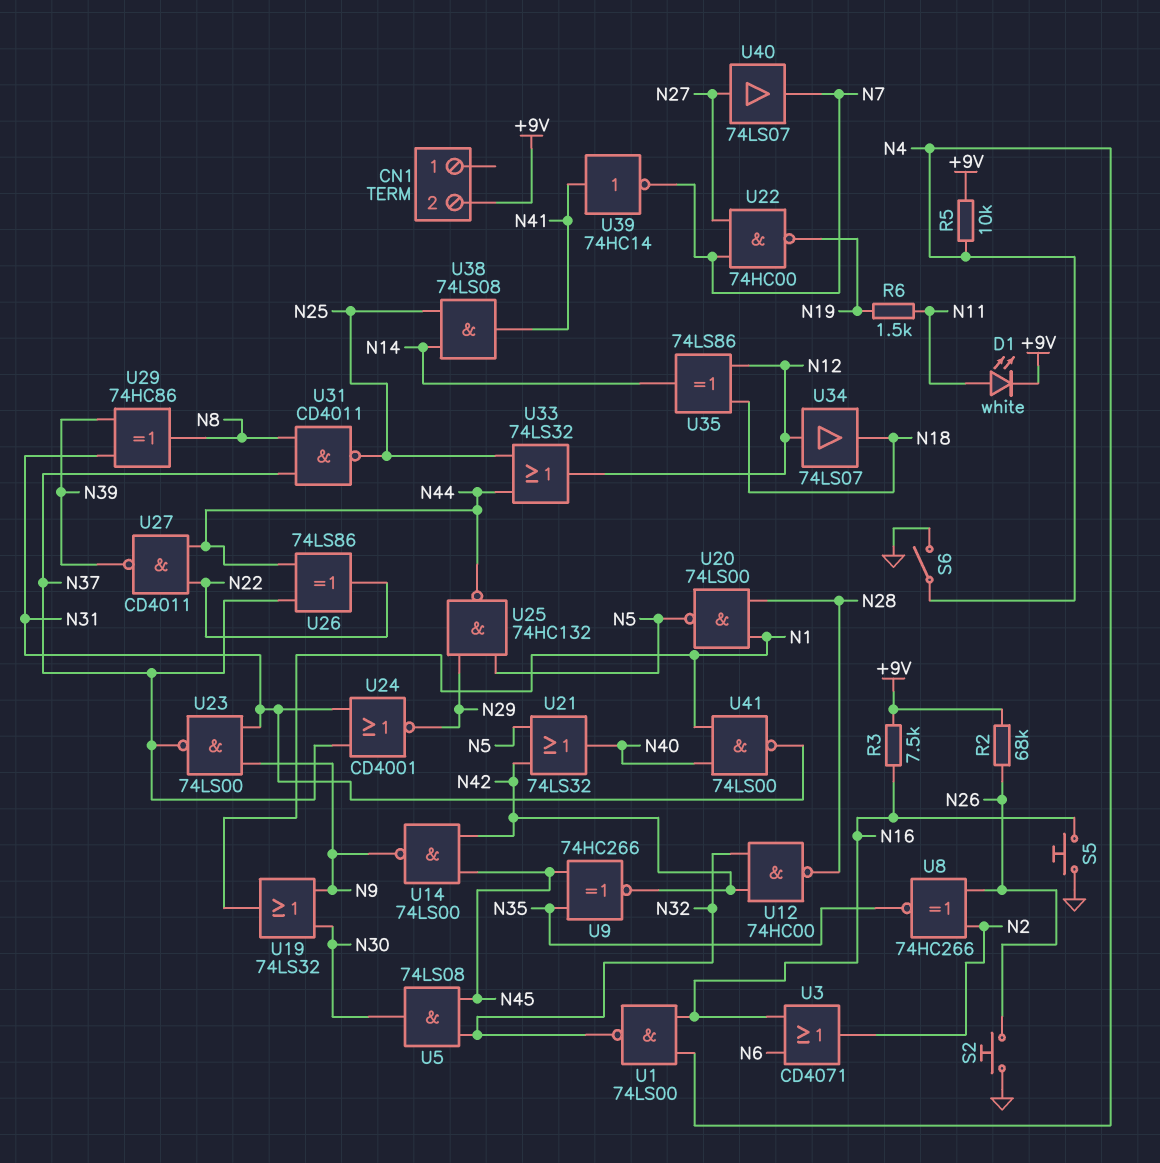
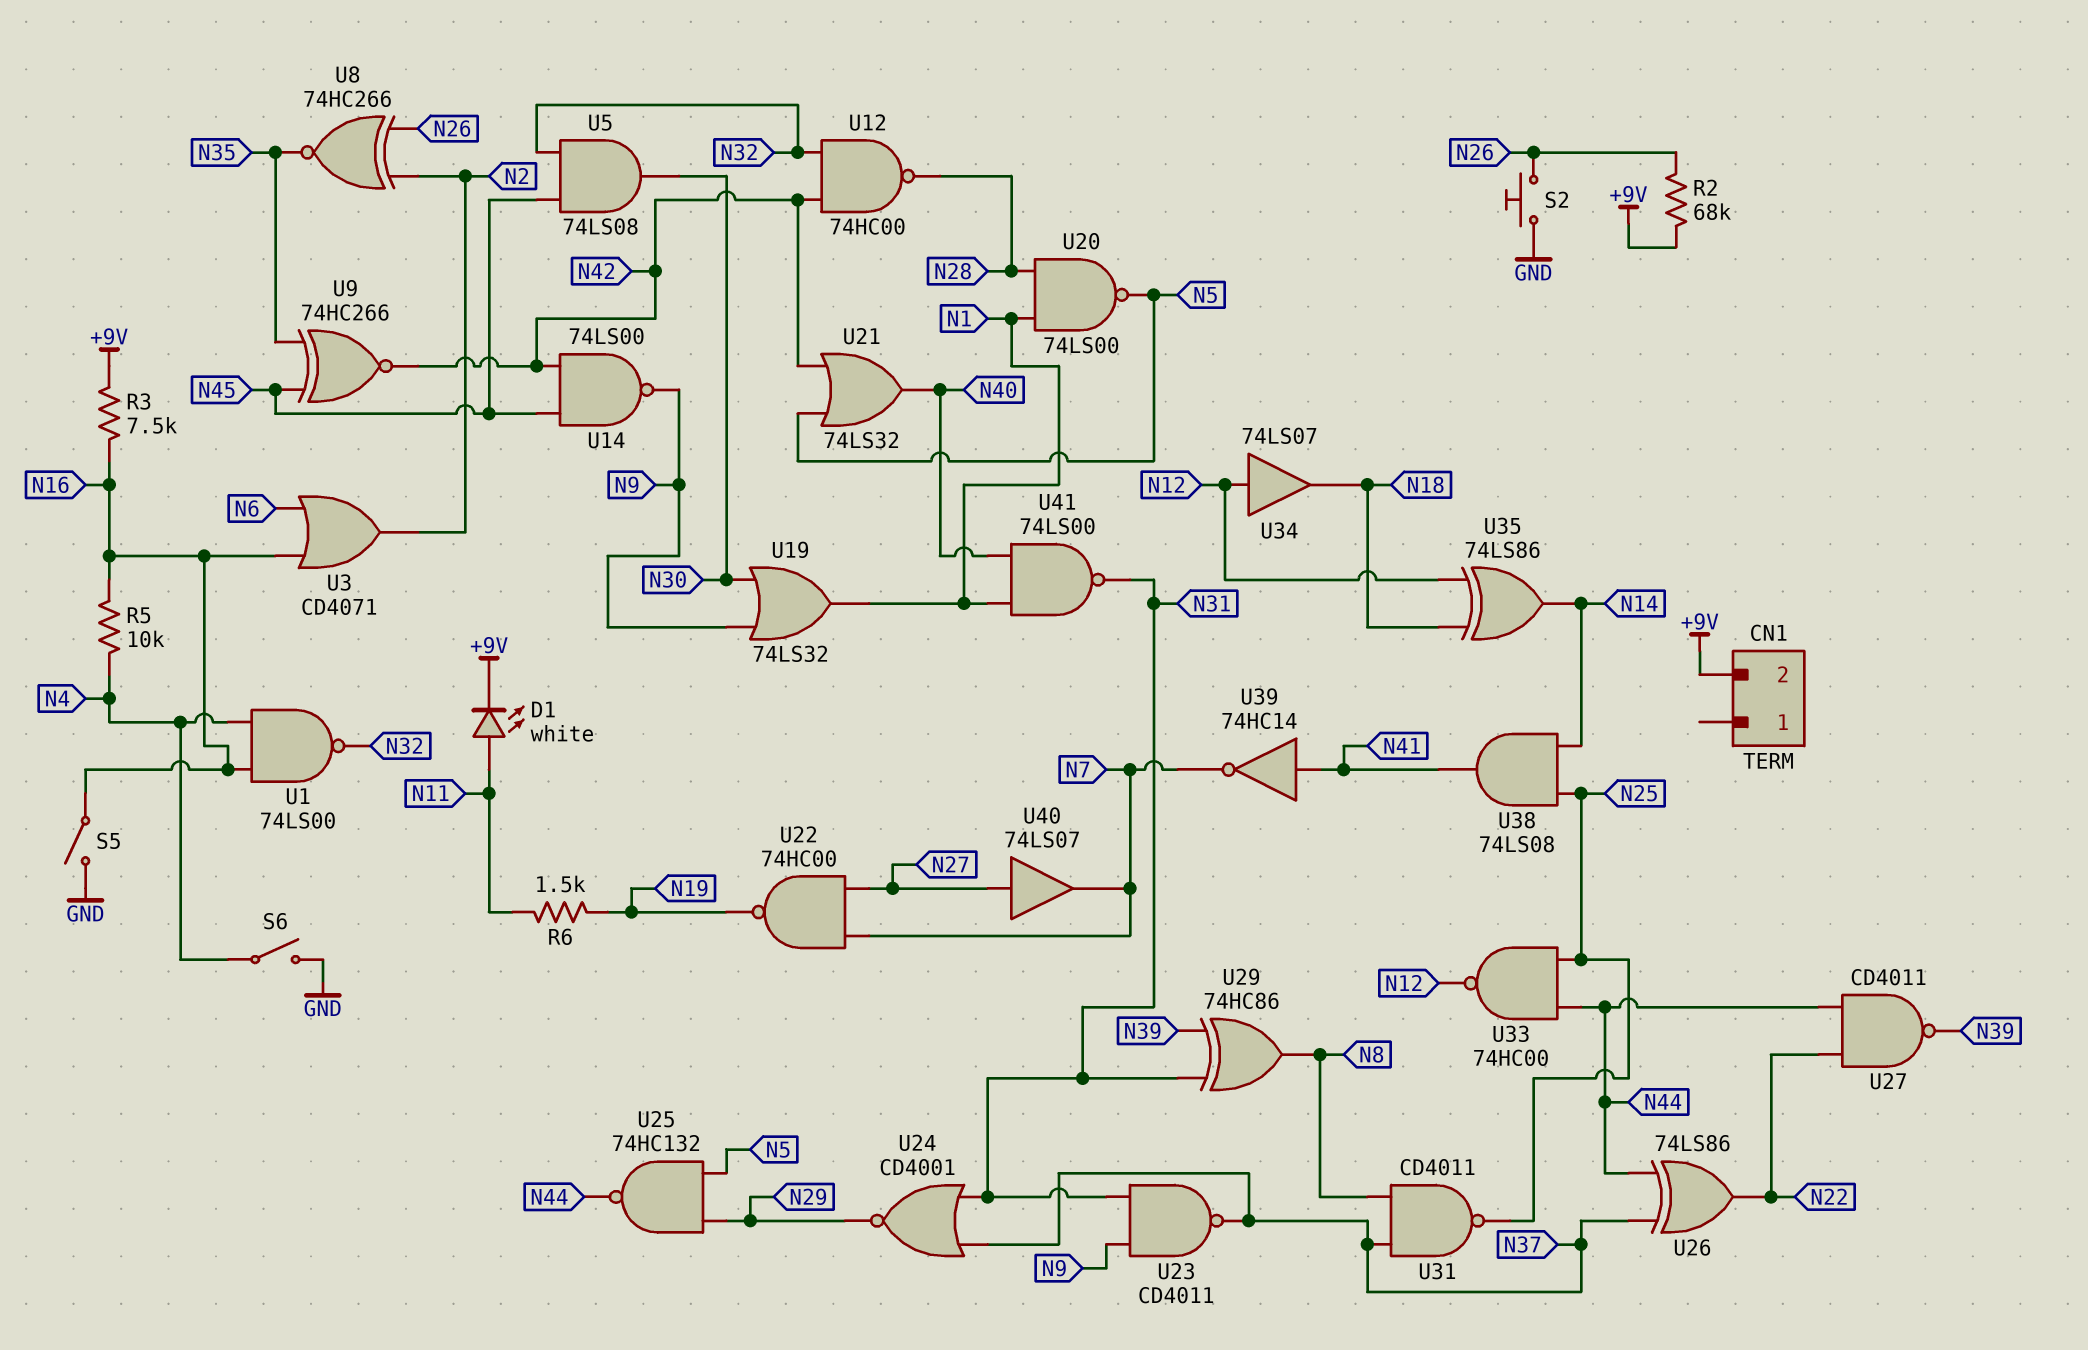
R5: 10k (+9V, N4) -> 10k (N4, N16)
S5: button (GND, N16) -> switch (GND, N16)
U23: NAND 74LS00 (in N9, in N31, out N37) -> NAND CD4011 (in N9, in N31, out N37)
U33: OR 74LS32 (in N25, in N44, out N12) -> NAND 74HC00 (in N25, in N44, out N12)

